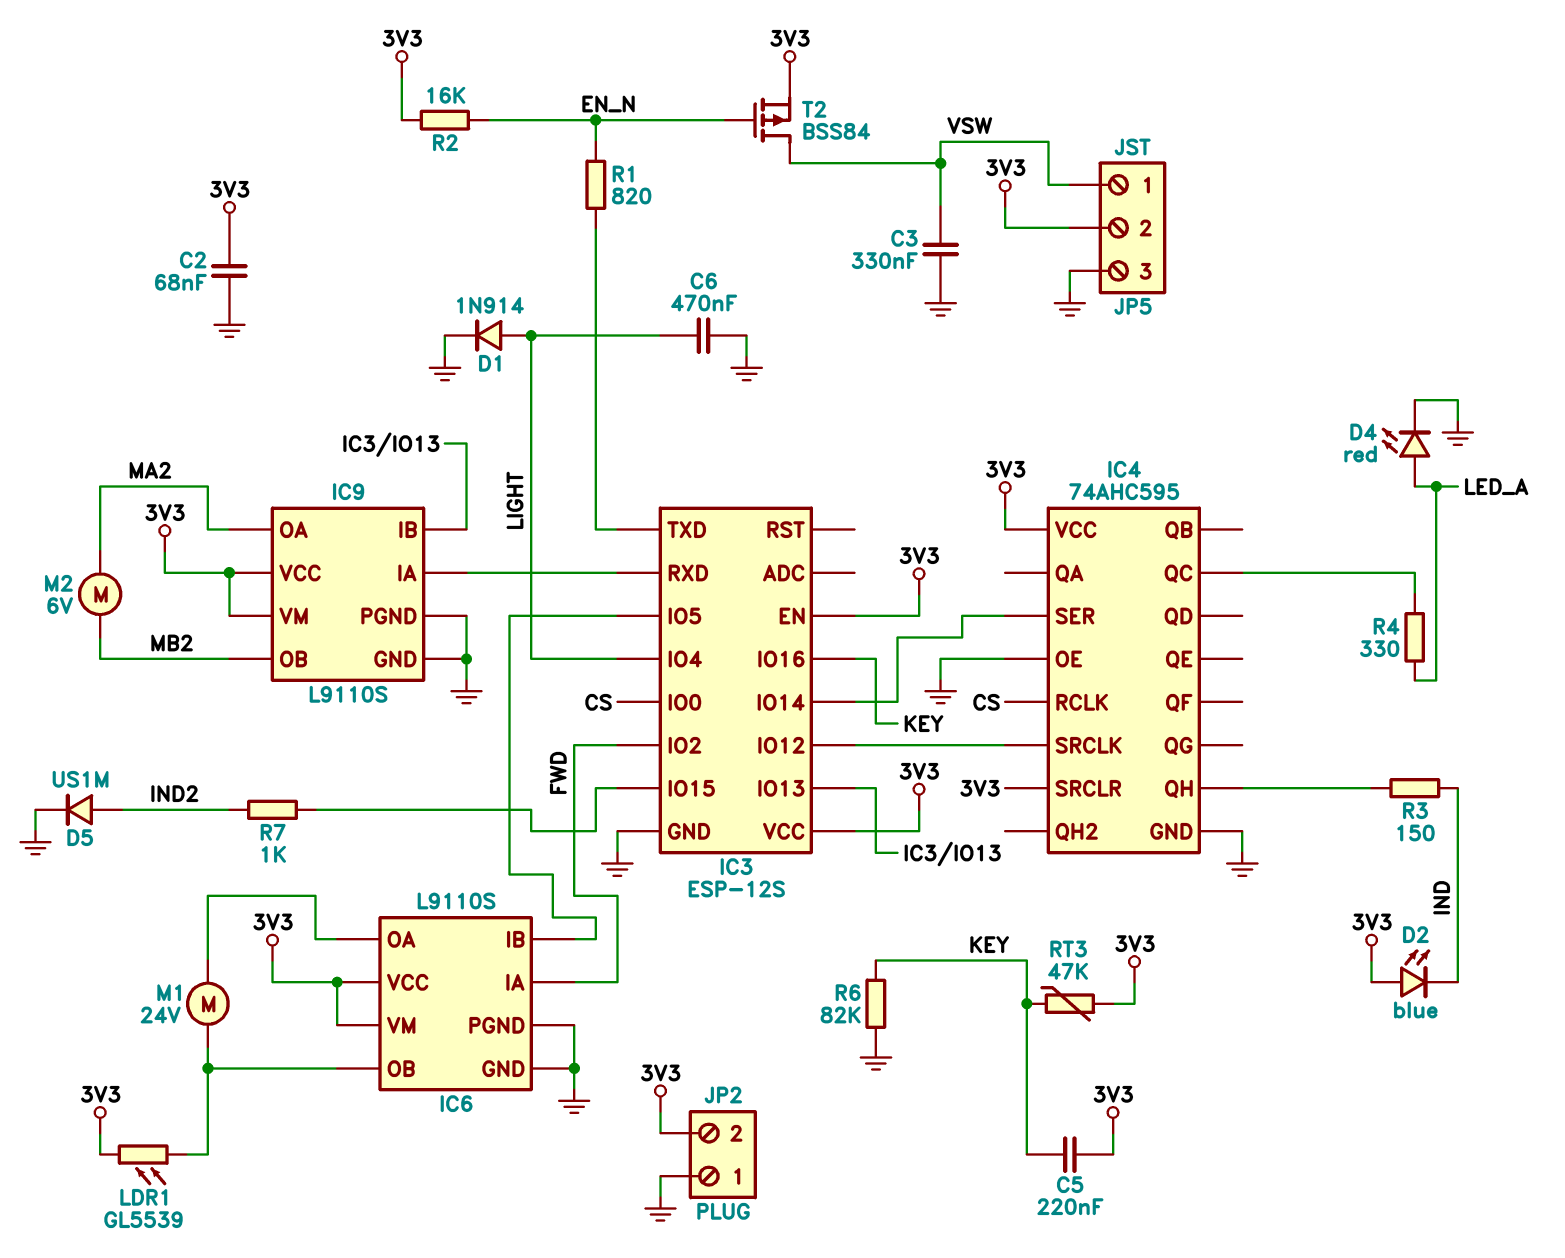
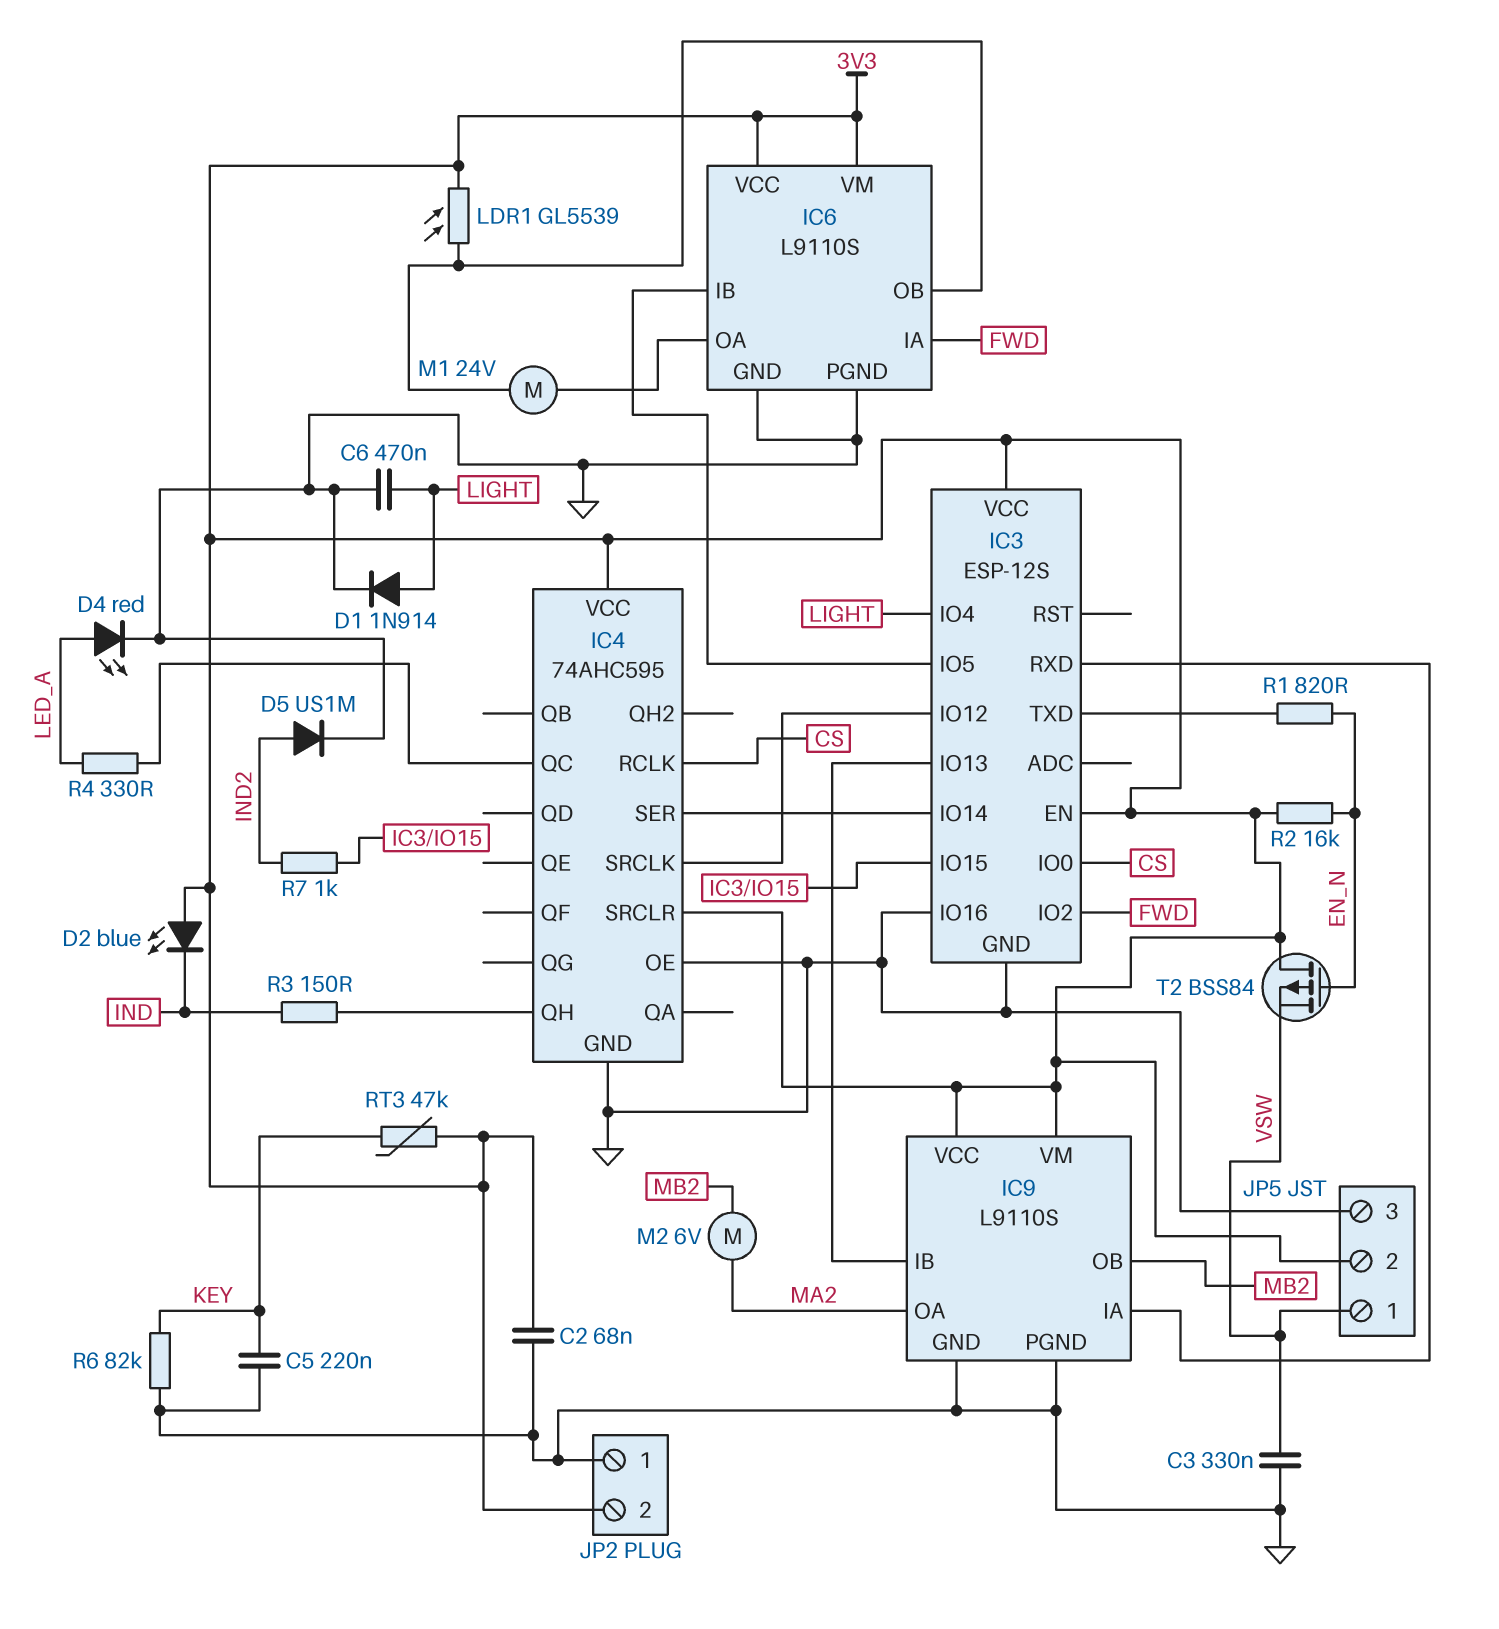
C5: 220nF (3V3, KEY) -> 220nF (GND, KEY)
IC3 pin IO16: KEY -> GND
T2: PMOS BSS84 (G EN_N, D VSW, S 3V3) -> PMOS BSS84 (G EN_N, D 3V3, S VSW)

